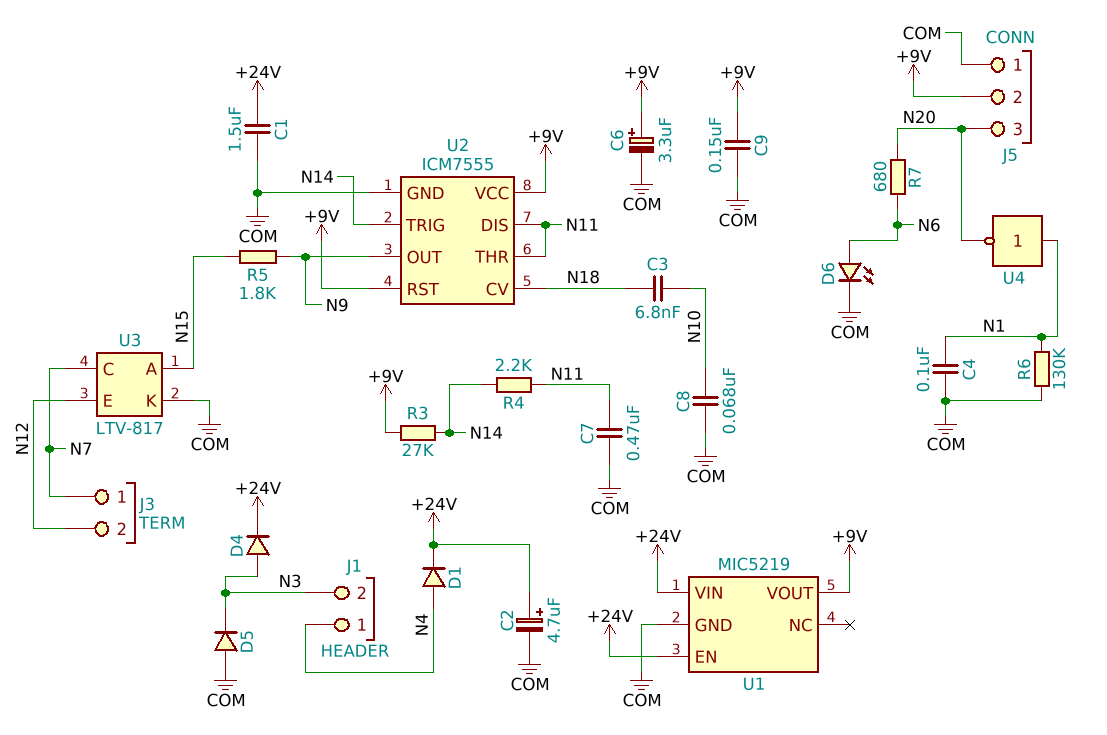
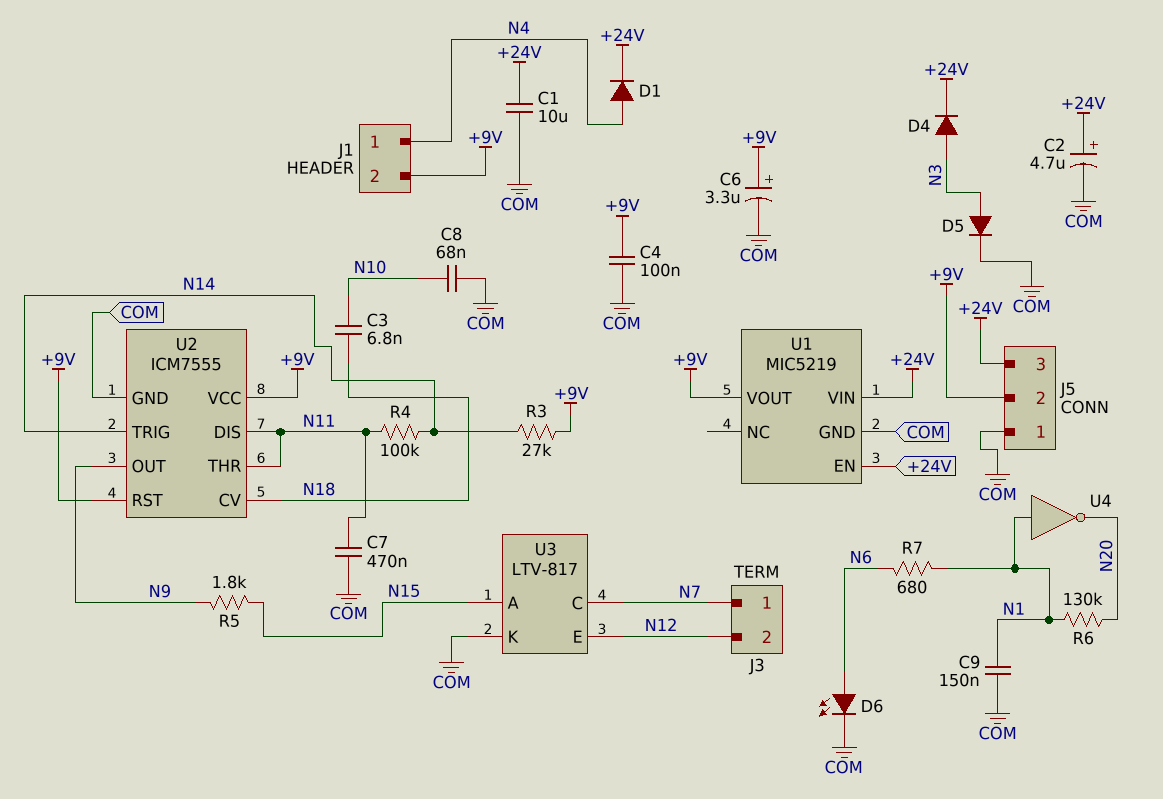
C1: 1.5uF (+24V, COM) -> 10uF (+24V, COM)
C4: 100nF (COM, N1) -> 100nF (+9V, COM)
C9: 150nF (+9V, COM) -> 150nF (COM, N1)
D5: diode (A COM, K N3) -> diode (A N3, K COM)
J1 pin 2: N3 -> +9V
J5 pin 3: N20 -> +24V
R4: 2.2k (N11, N14) -> 100k (N11, N14)
R6: 130k (COM, N1) -> 130k (N1, N20)
R7: 680 (N6, N20) -> 680 (N1, N6)

